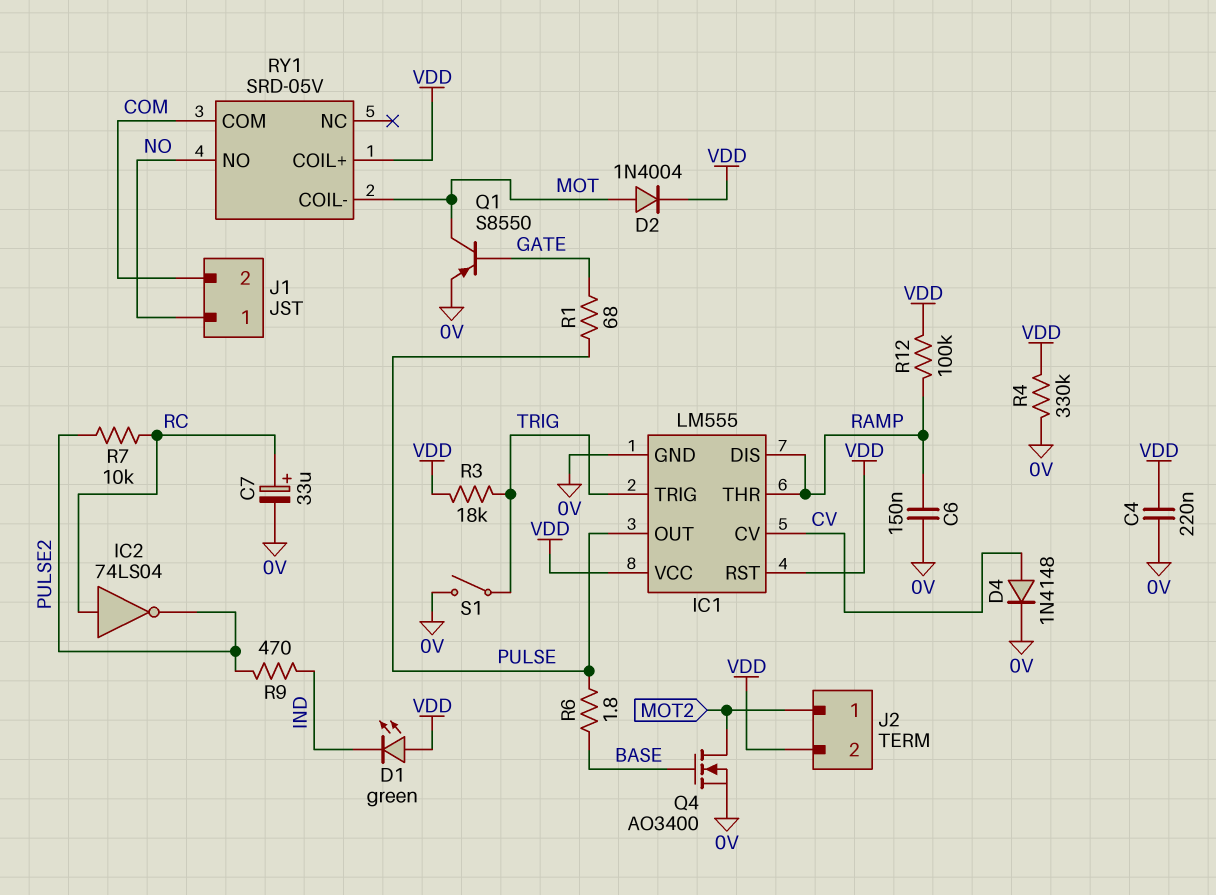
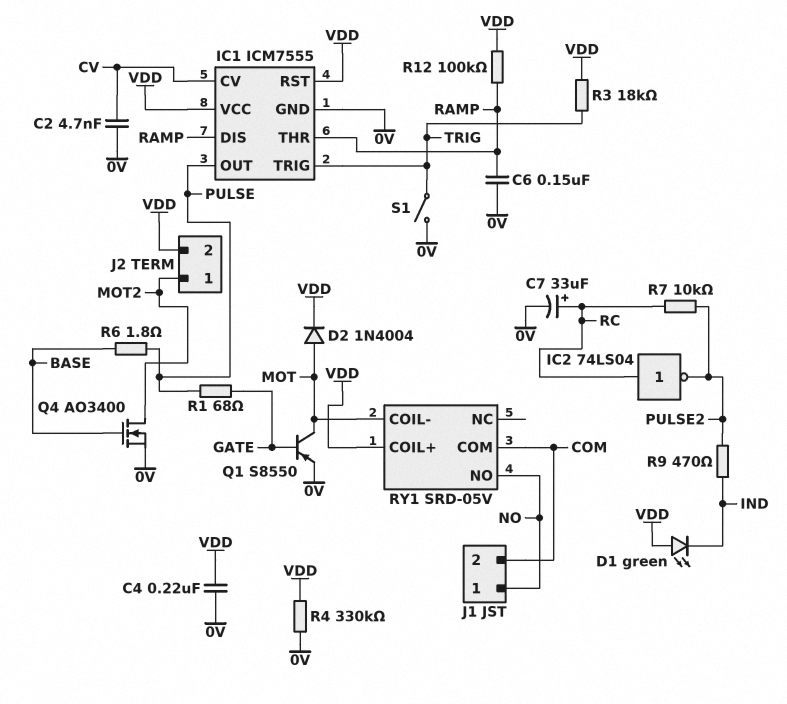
C2: none -> 4.7nF (0V, CV)
D4: diode 1N4148 (A CV, K 0V) -> none
IC1: LM555 -> ICM7555

